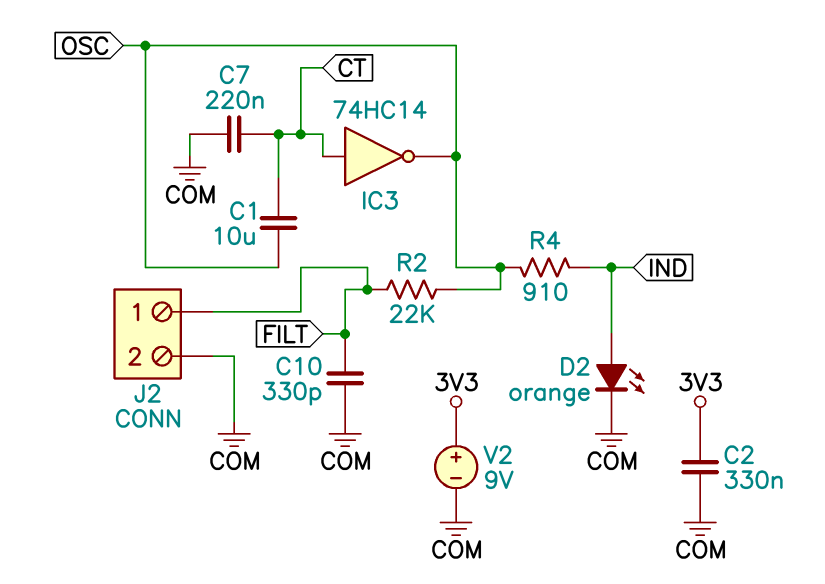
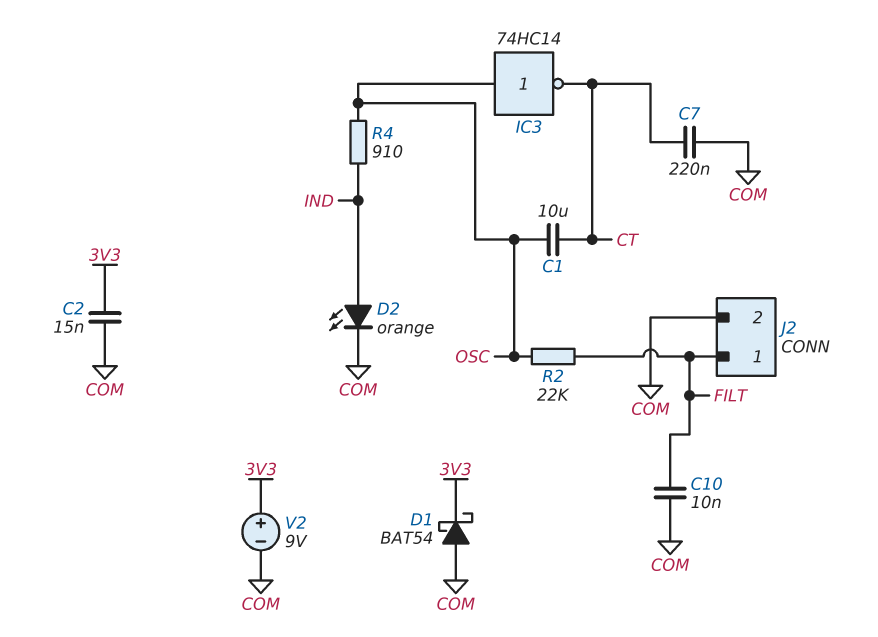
C2: 330nF (3V3, COM) -> 15nF (3V3, COM)
C10: 330pF (COM, FILT) -> 10nF (COM, FILT)
D1: none -> schottky BAT54 (A COM, K 3V3)
IC3: NOT 74HC14 (in CT, out OSC) -> NOT 74HC14 (in OSC, out CT)

